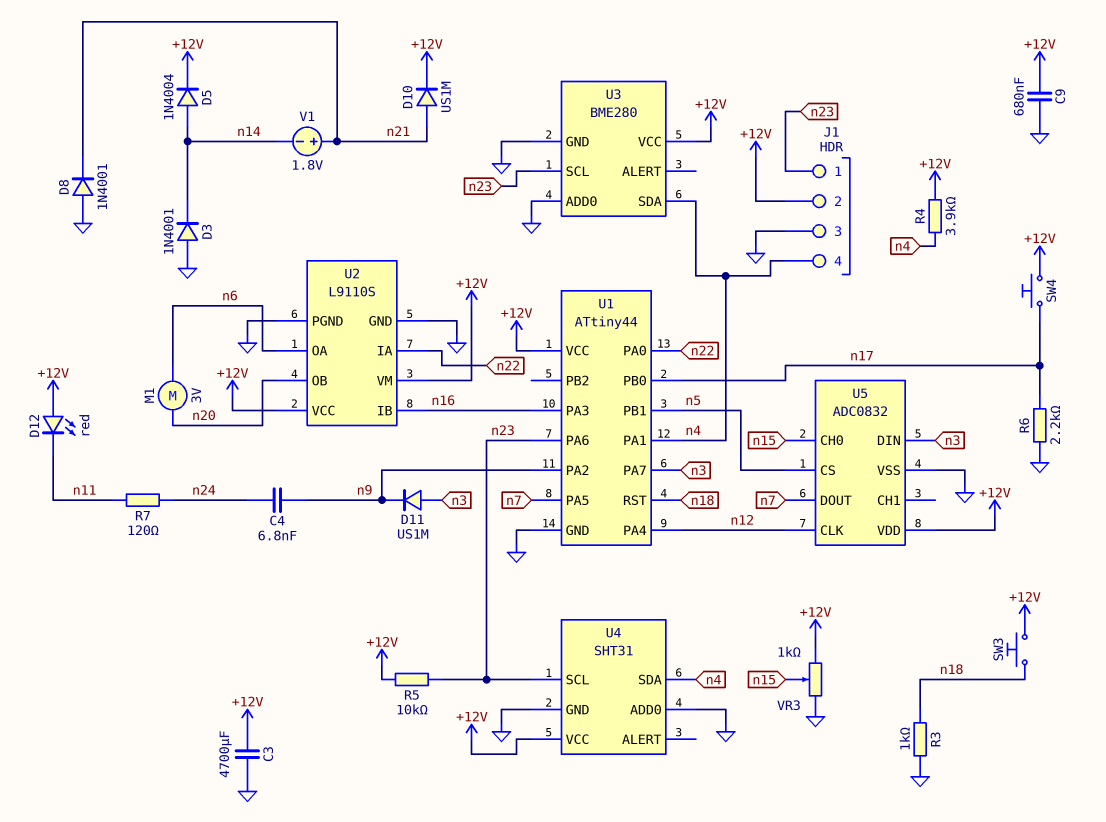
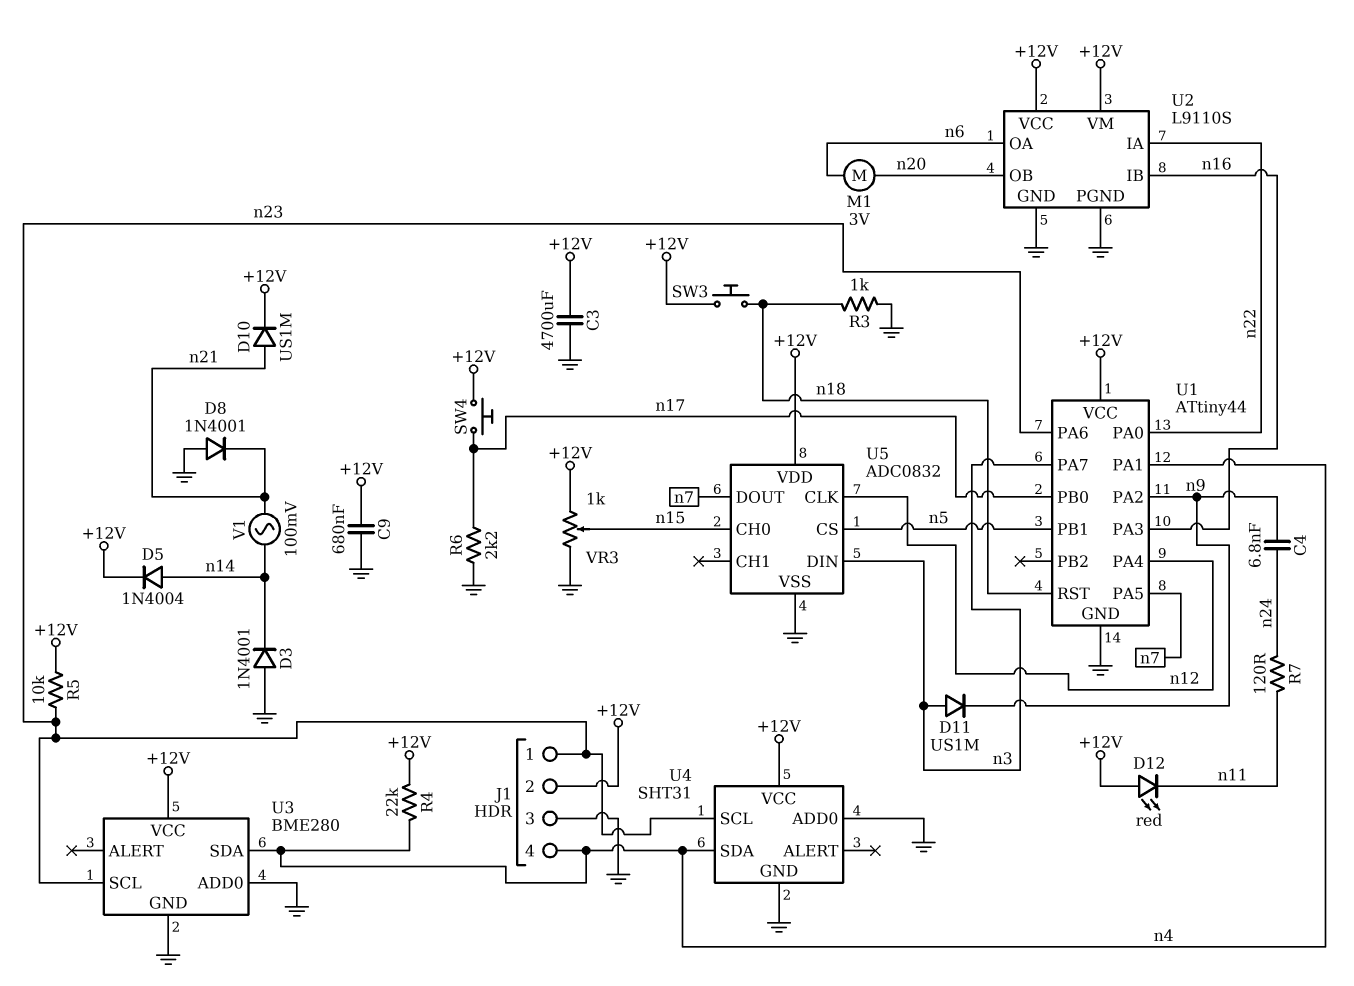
R4: 3.9k (+12V, n4) -> 22k (+12V, n4)
V1: 1.8V (plus n21, minus n14) -> AC 100mV (n14, n21)

